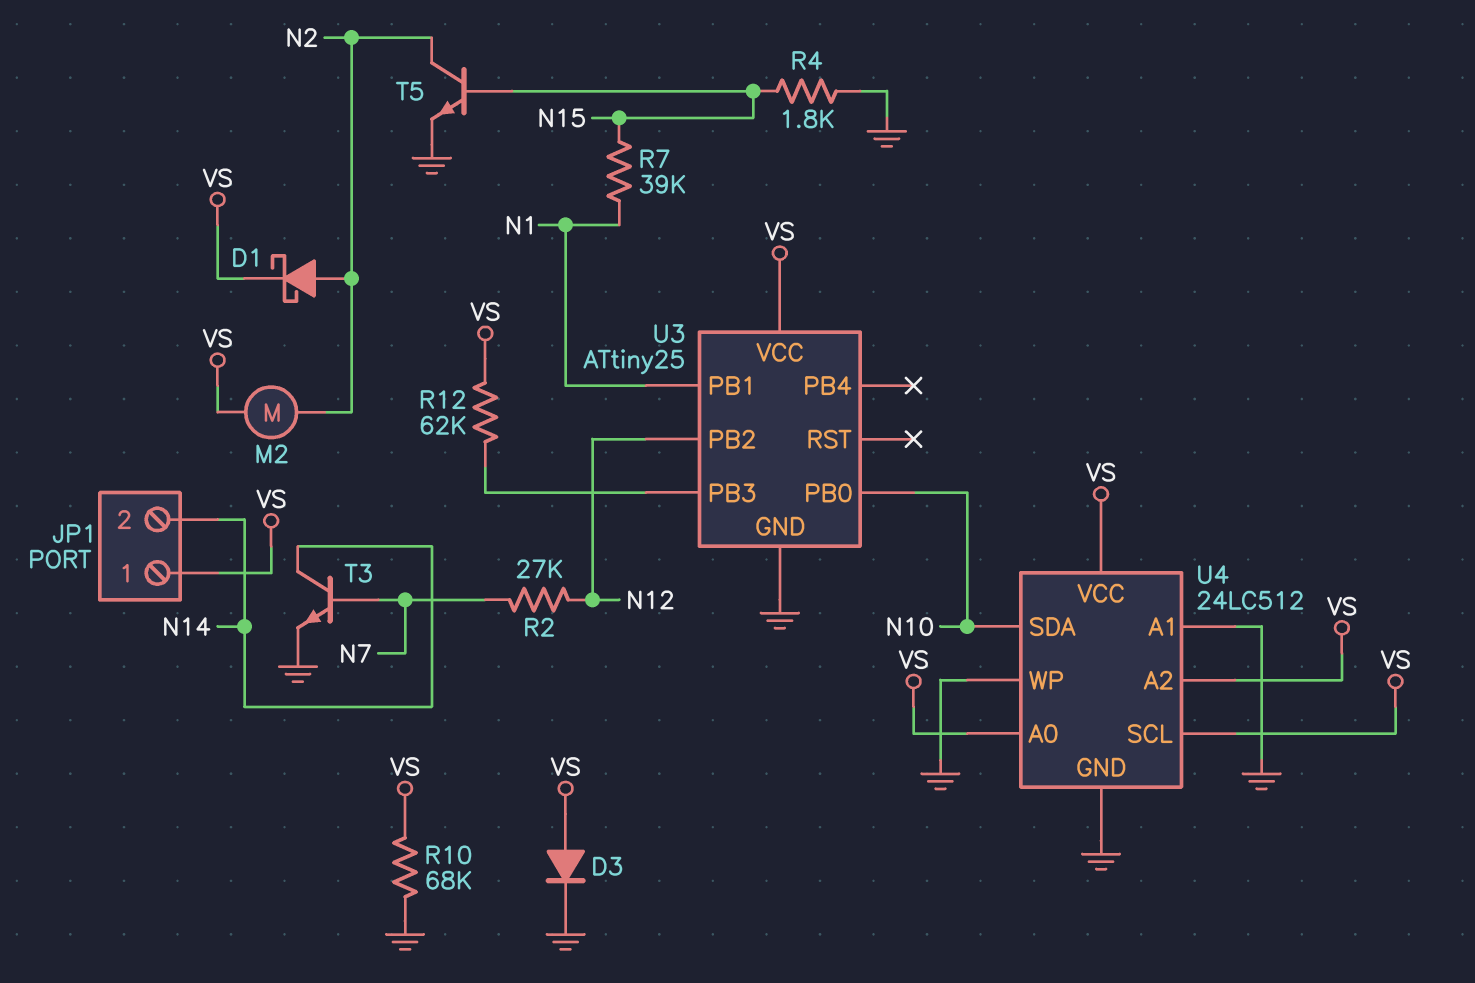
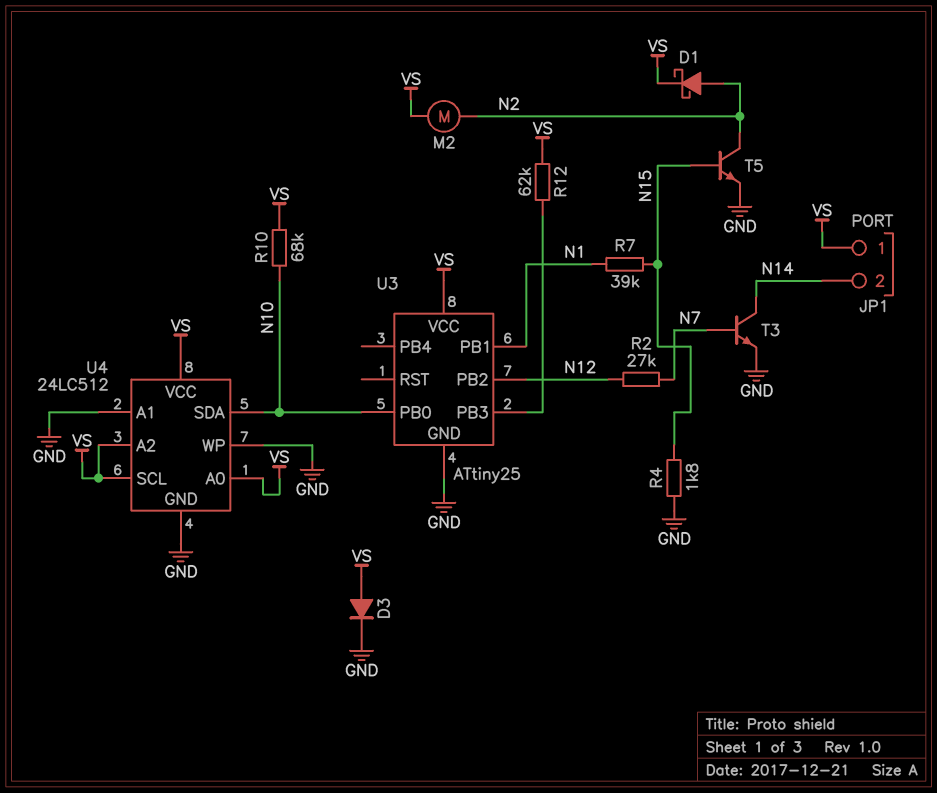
R10: 68k (GND, VS) -> 68k (N10, VS)

